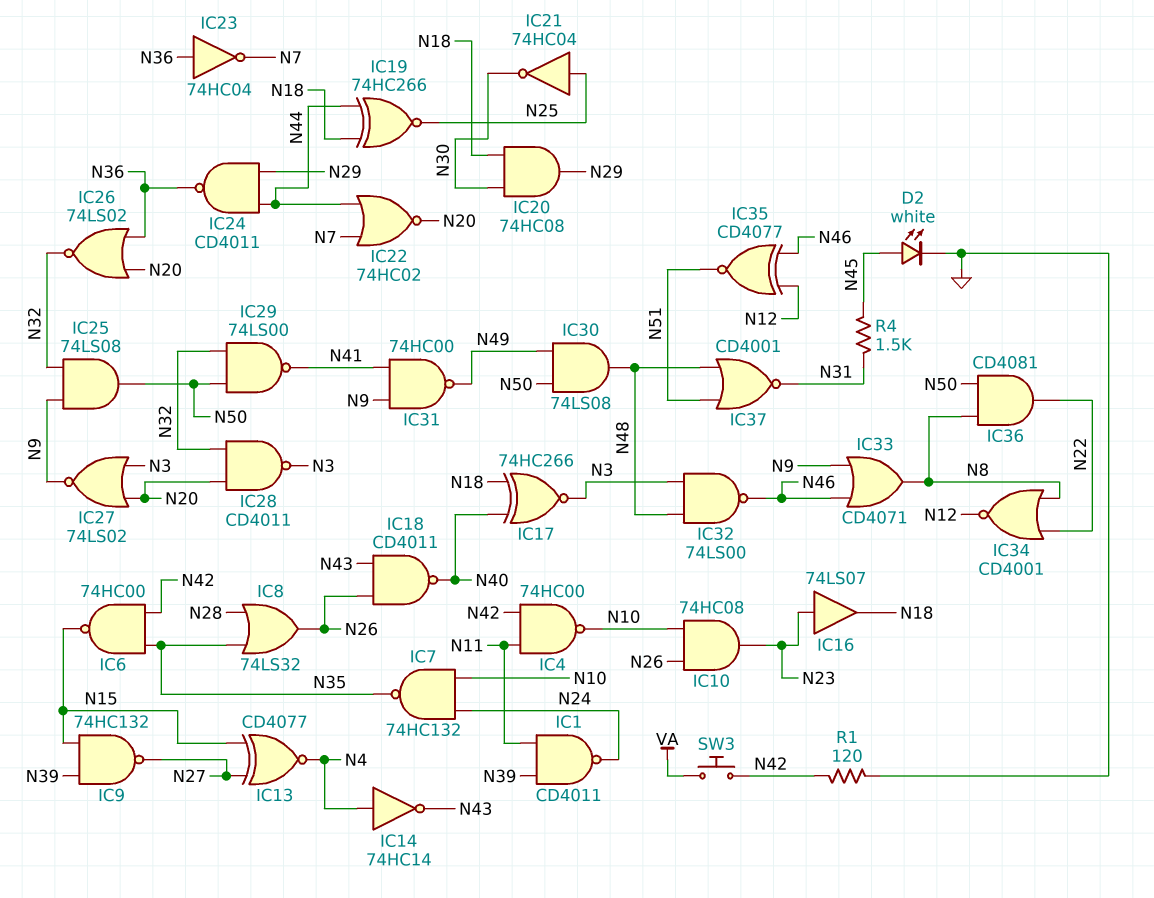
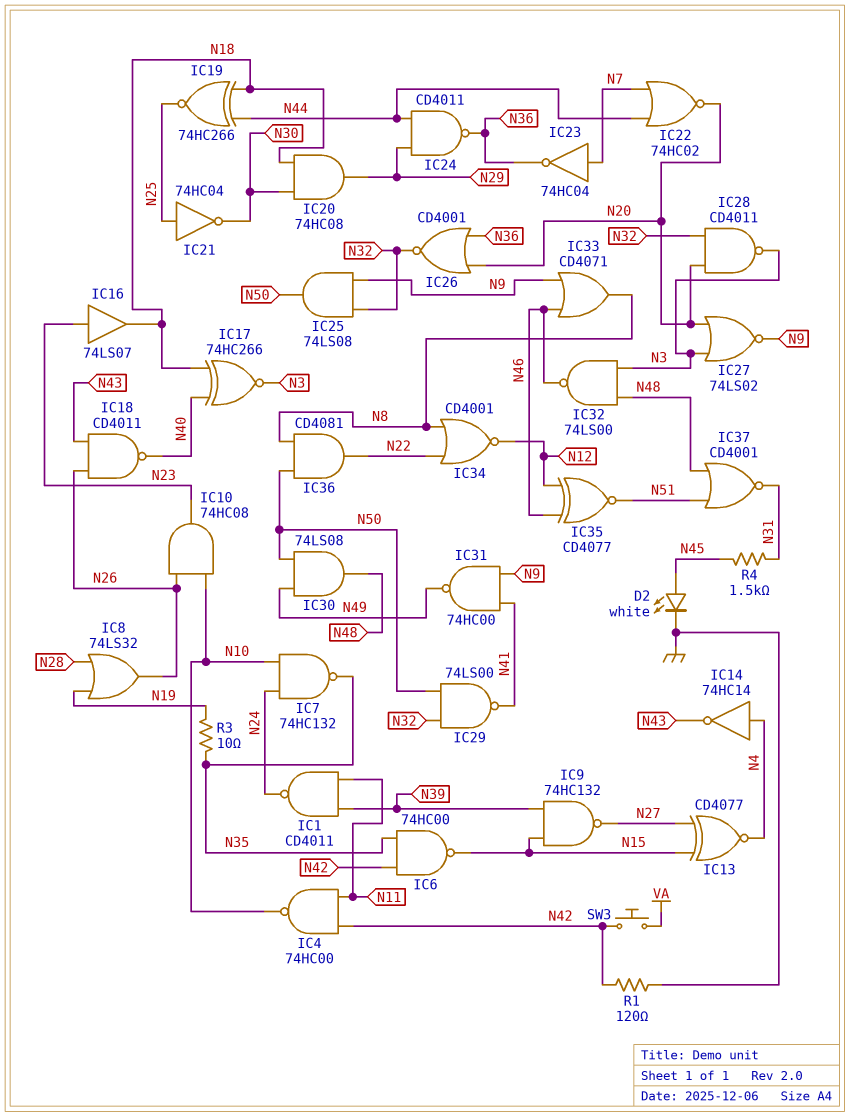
IC8: OR 74LS32 (in N28, in N35, out N26) -> OR 74LS32 (in N19, in N28, out N26)
IC23: NOT 74HC04 (in N36, out N7) -> NOT 74HC04 (in N7, out N36)
IC26: NOR 74LS02 (in N20, in N36, out N32) -> NOR CD4001 (in N20, in N36, out N32)
R3: none -> 10 (N19, N35)

